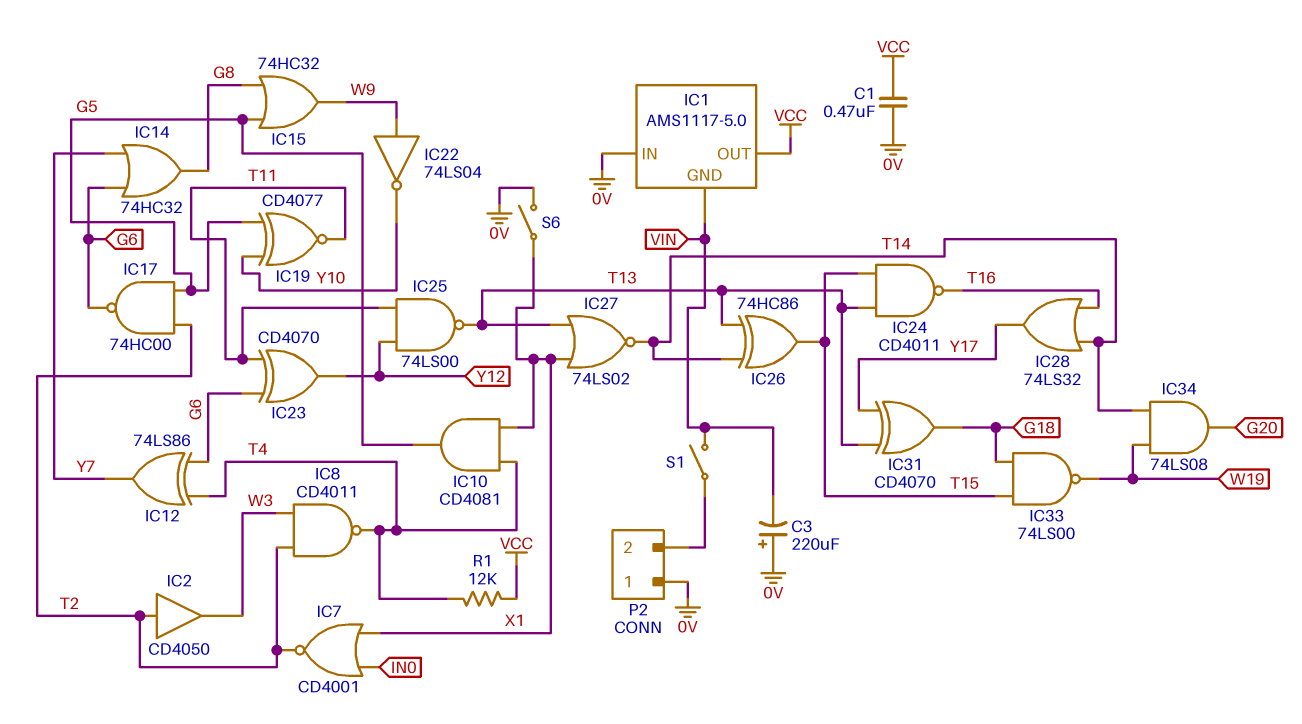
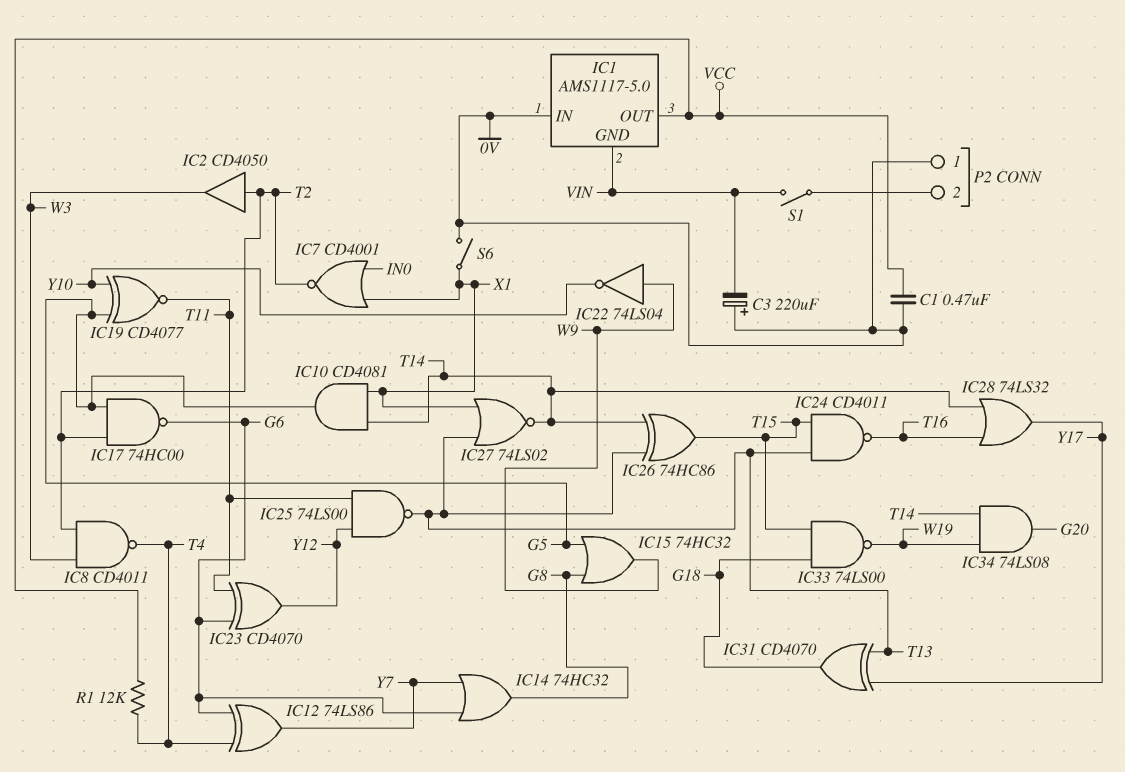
IC10: AND CD4081 (in T4, in X1, out G5) -> AND CD4081 (in T14, in X1, out G5)

